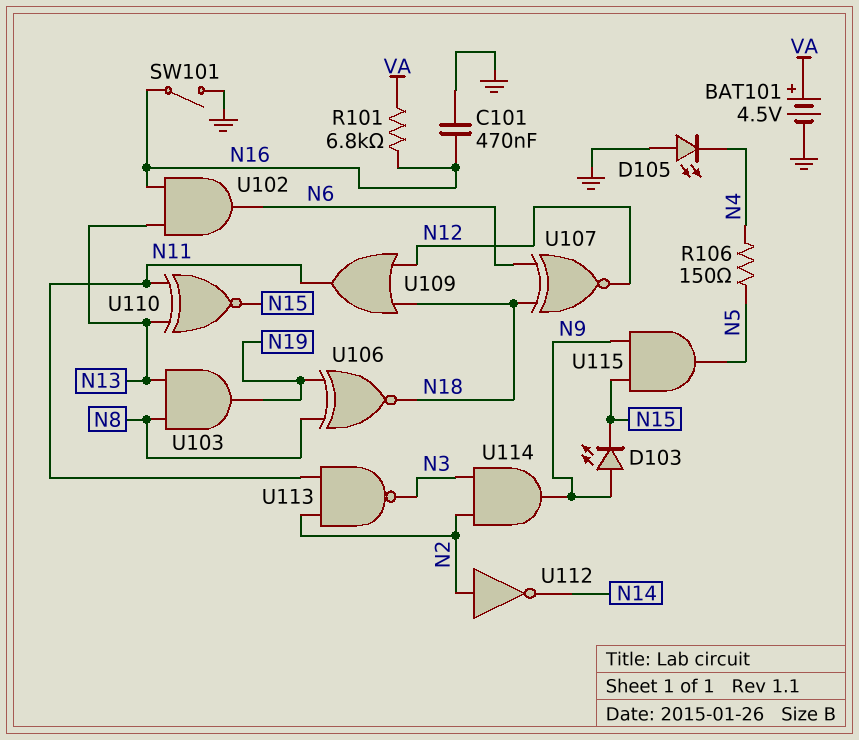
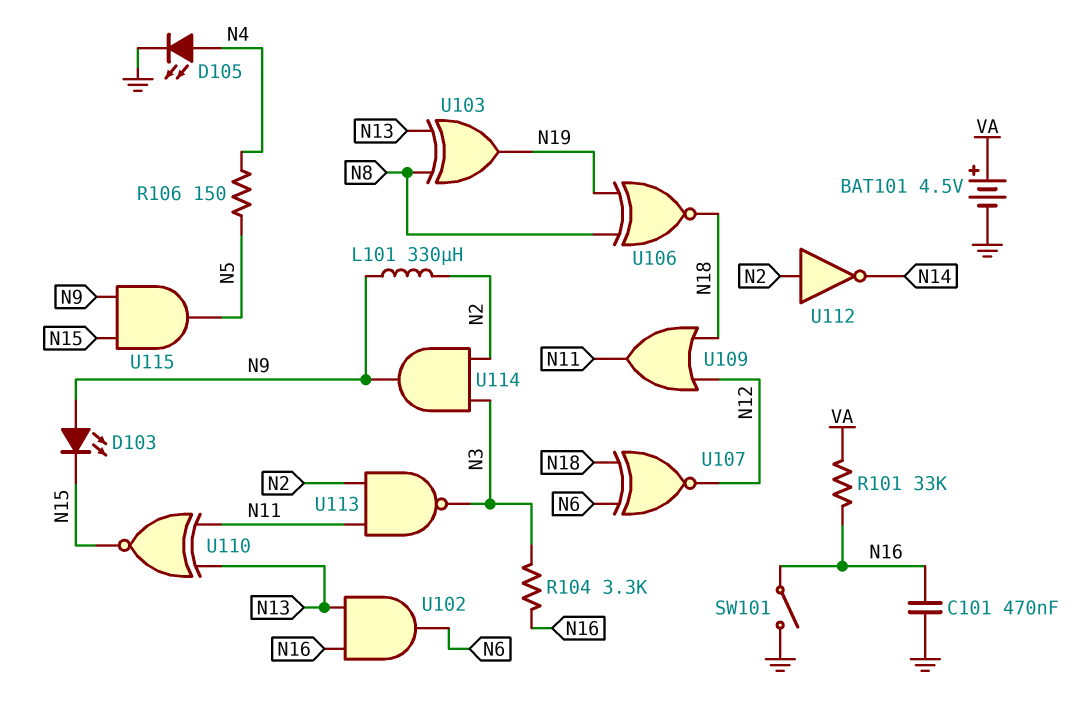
D105: LED (A GND, K N4) -> LED (A N4, K GND)
L101: none -> 330uH (N2, N9)
R101: 6.8k (N16, VA) -> 33k (N16, VA)
R104: none -> 3.3k (N3, N16)
U103: AND (in N8, in N13, out N19) -> XOR (in N8, in N13, out N19)

